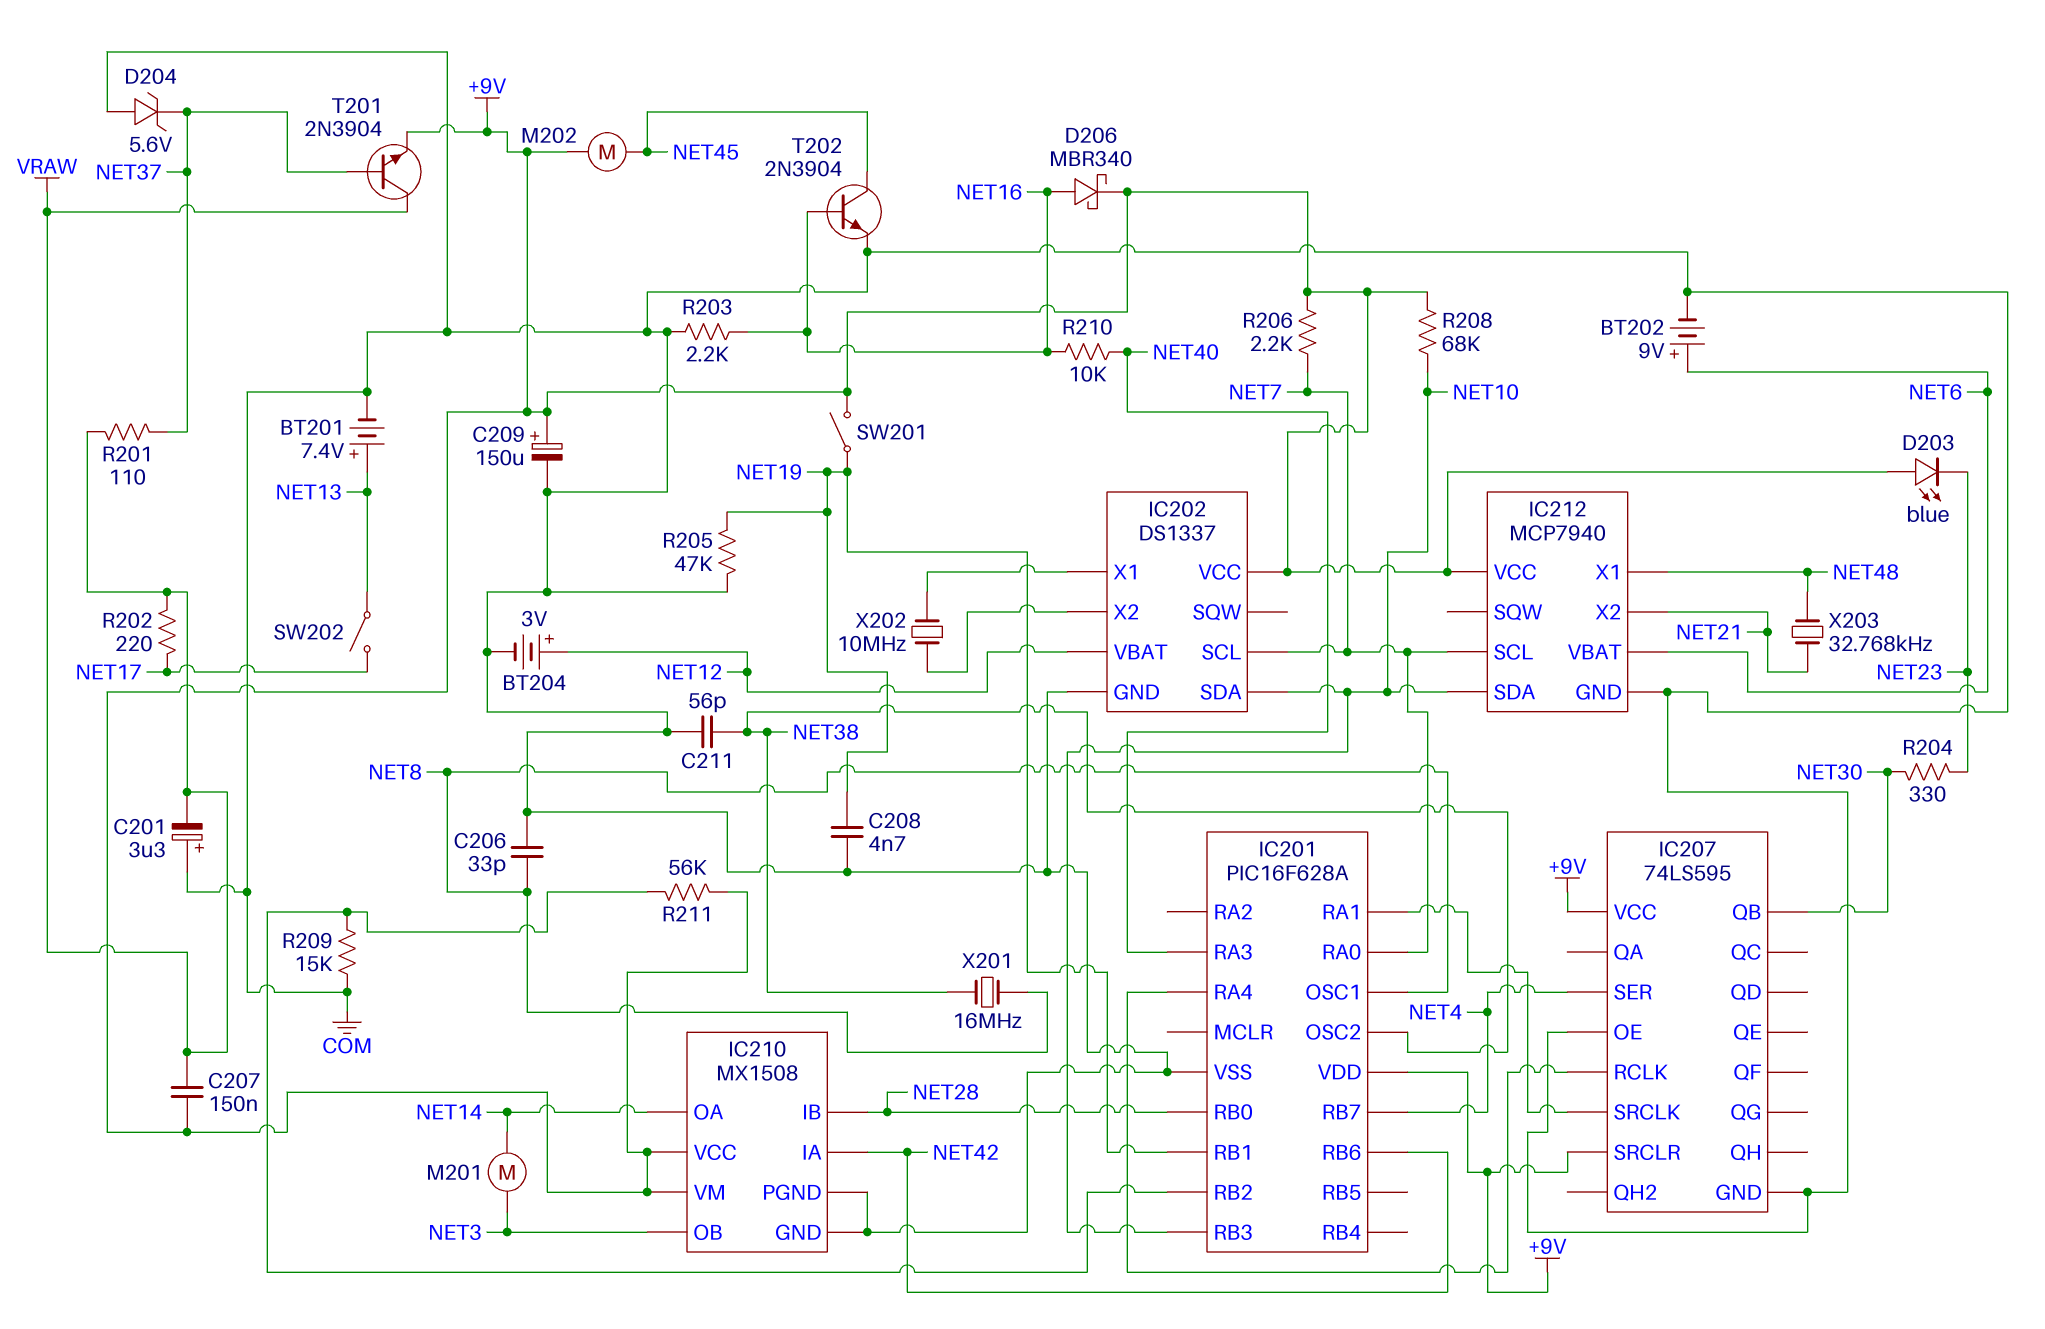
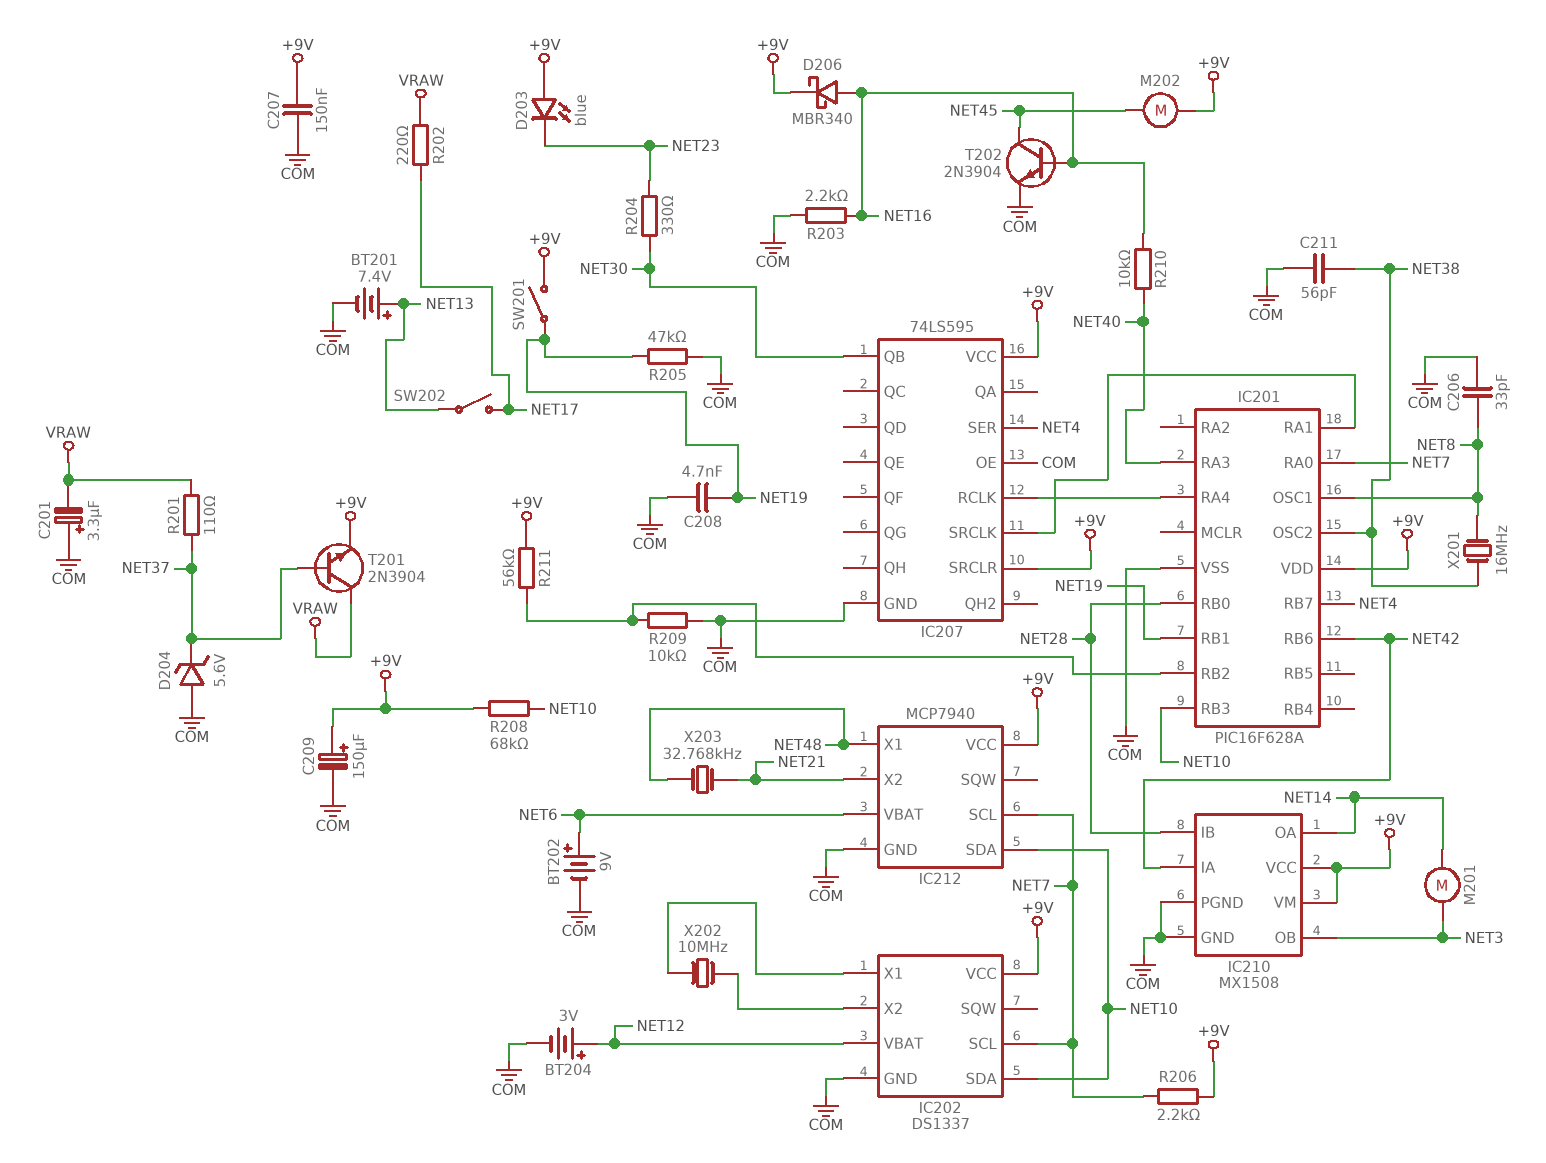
C207: 150nF (+9V, VRAW) -> 150nF (+9V, COM)
R209: 15k (COM, IC201/RB2) -> 10k (COM, IC201/RB2)

